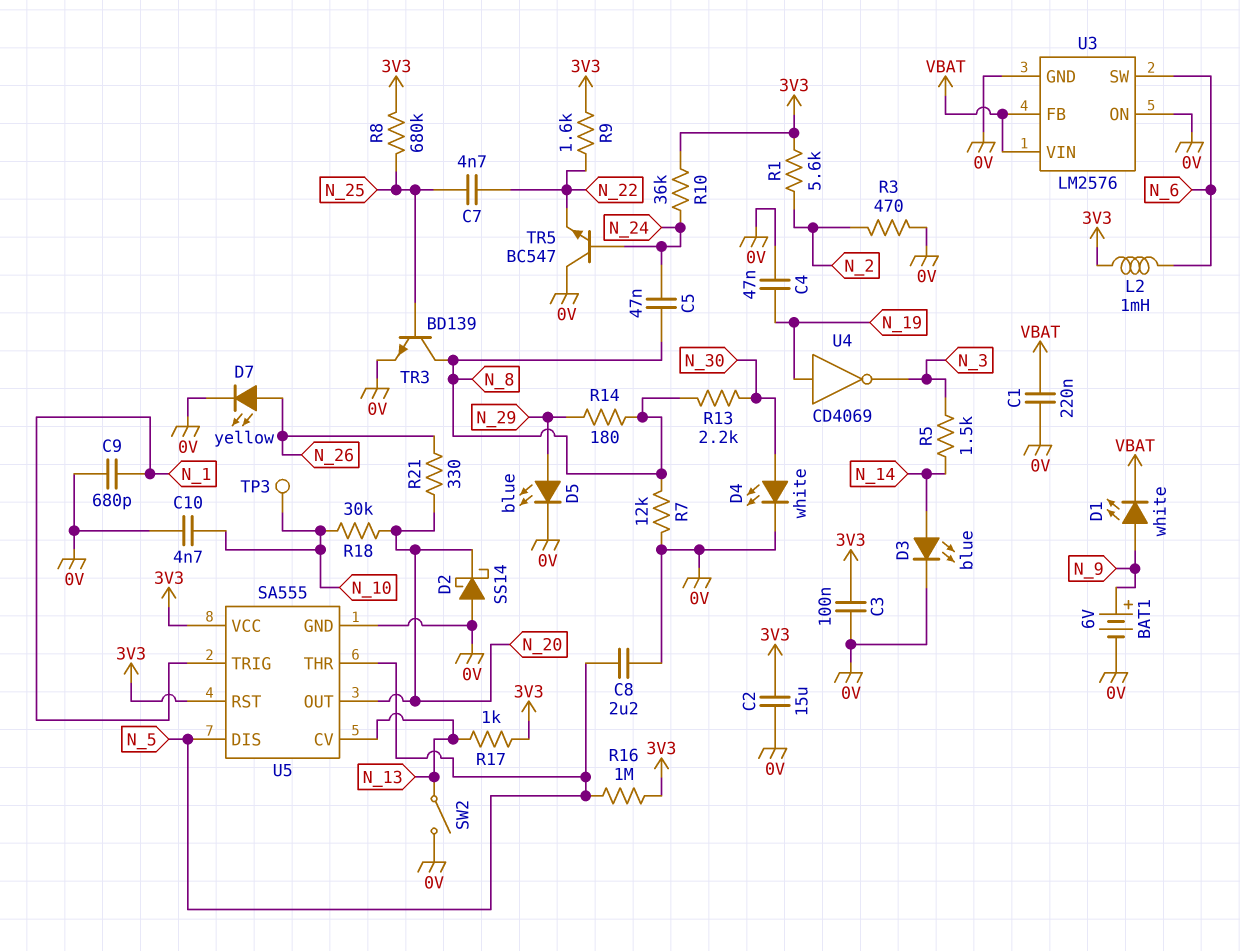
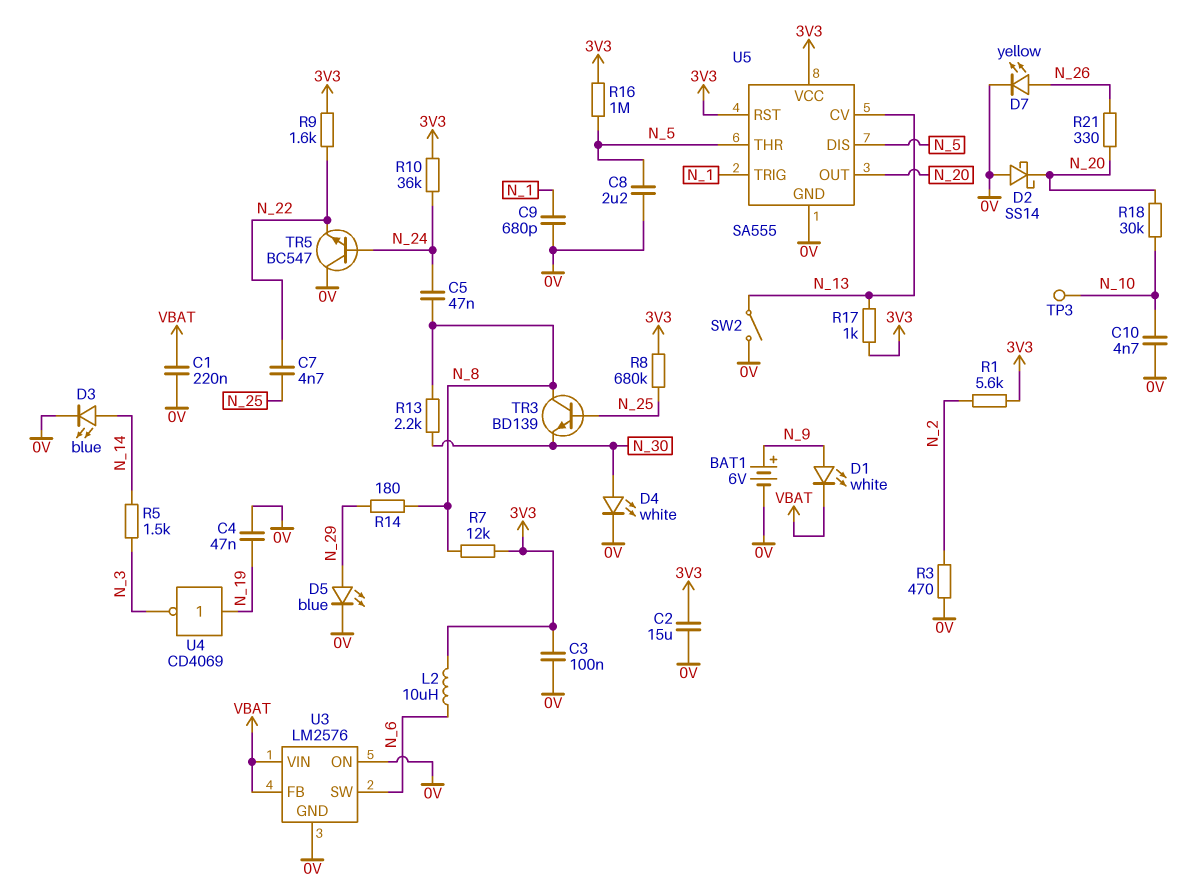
L2: 1mH (3V3, N_6) -> 10uH (3V3, N_6)
R7: 12k (0V, N_8) -> 12k (3V3, N_8)
TR3: NPN BD139 (B N_25, C N_8, E 0V) -> NPN BD139 (B N_25, C N_8, E N_30)

